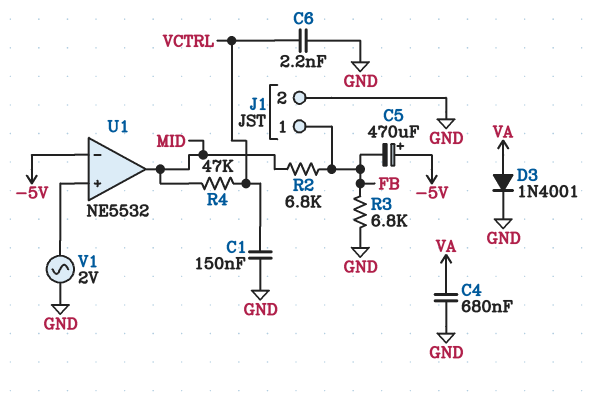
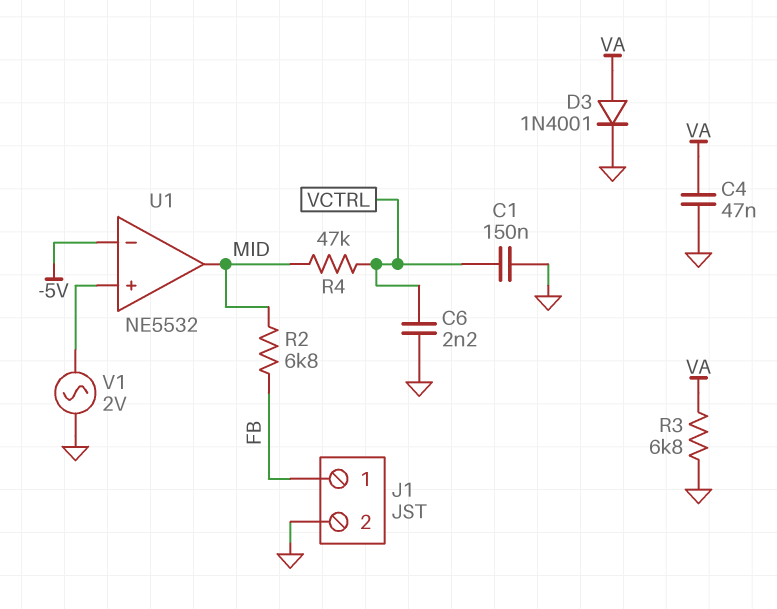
C4: 680nF (GND, VA) -> 47nF (GND, VA)
C5: 470uF (plus -5V, minus FB) -> none
R3: 6.8k (FB, GND) -> 6.8k (GND, VA)

